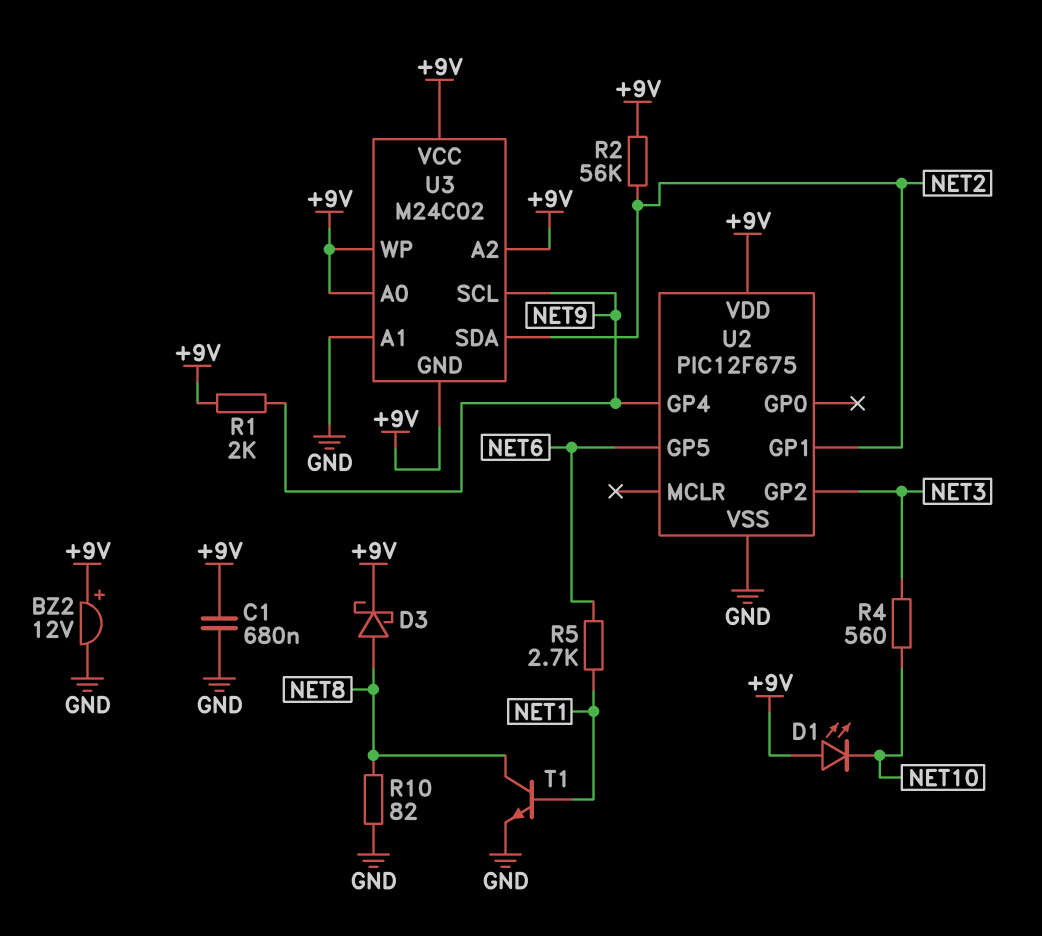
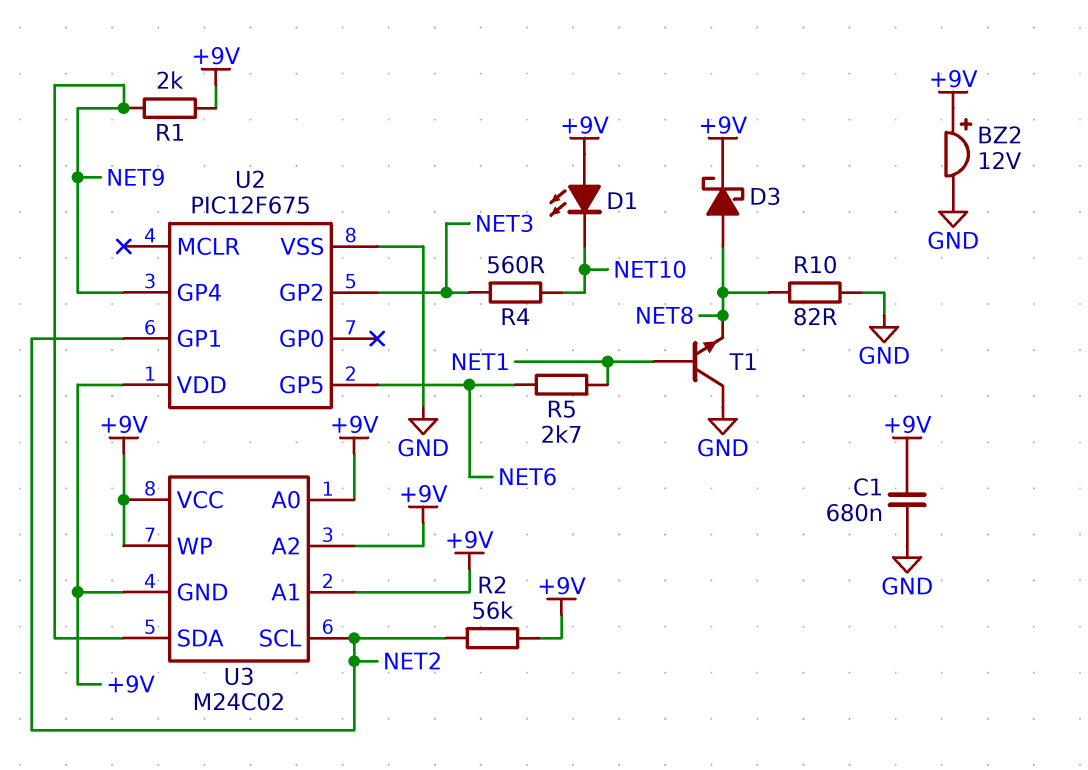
T1: NPN (B NET1, C NET8, E GND) -> NPN (B NET1, C GND, E NET8)
U3 pin A1: GND -> +9V
U3 pin SCL: NET9 -> NET2
U3 pin SDA: NET2 -> NET9

